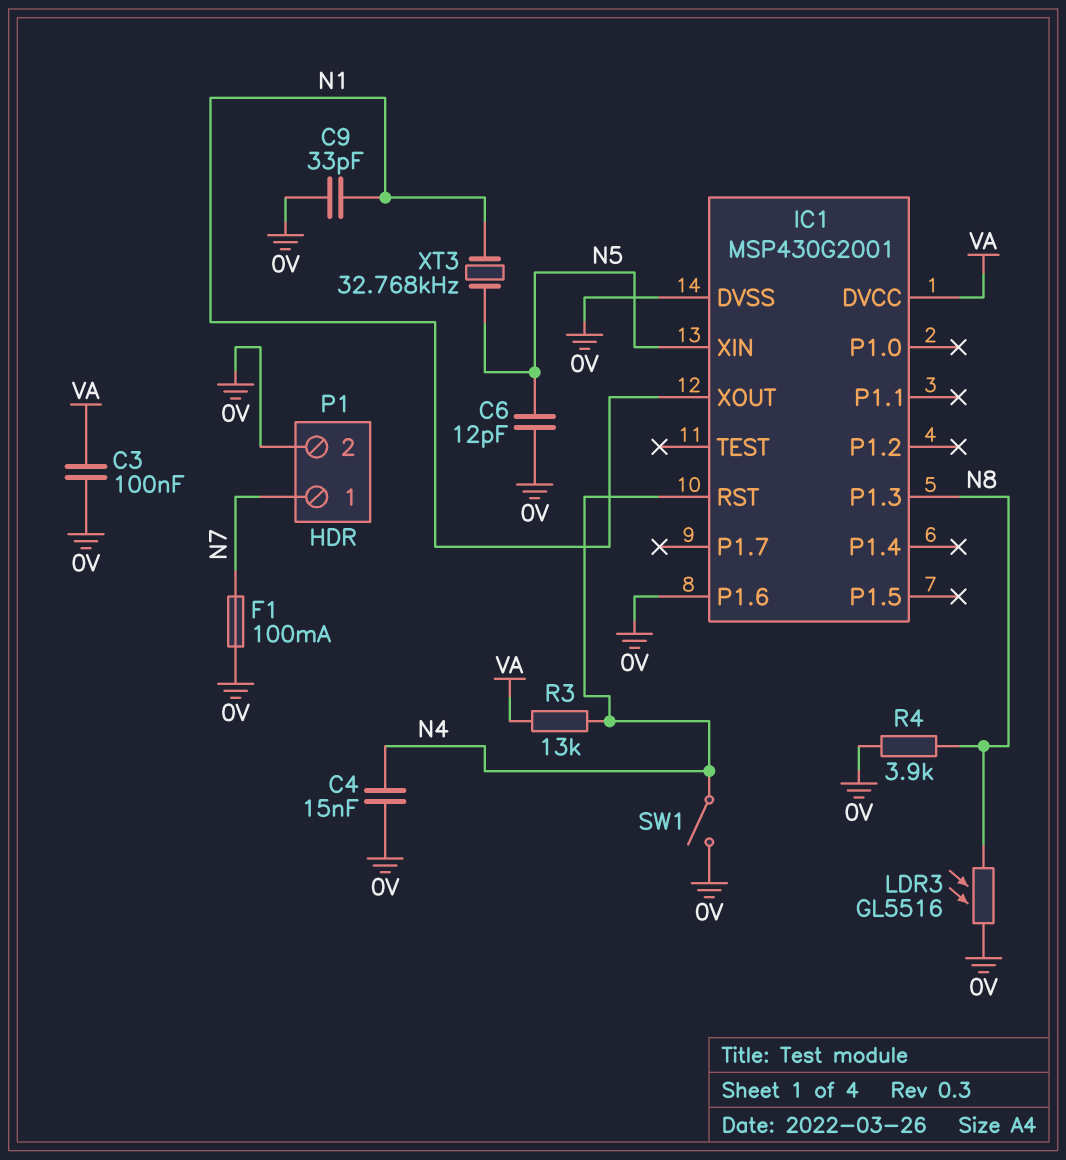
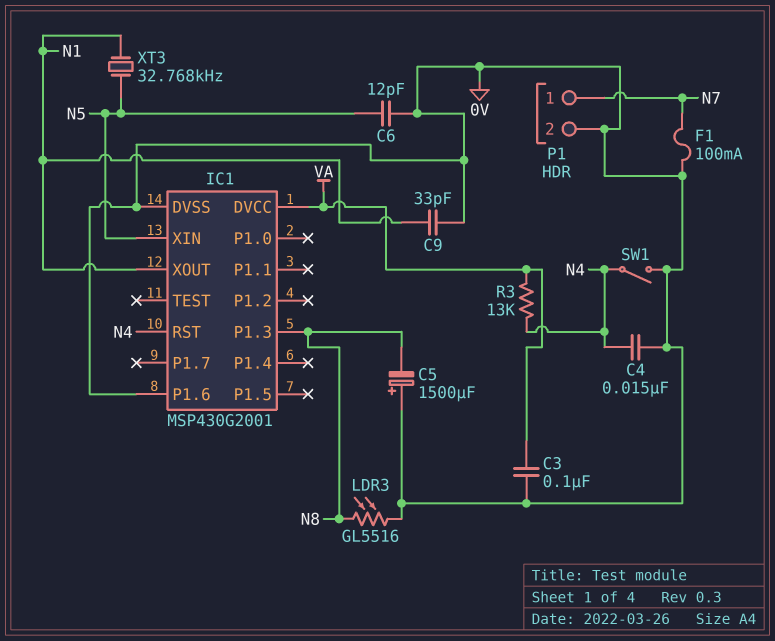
C5: none -> 1500uF (plus 0V, minus N8)
R4: 3.9k (0V, N8) -> none

